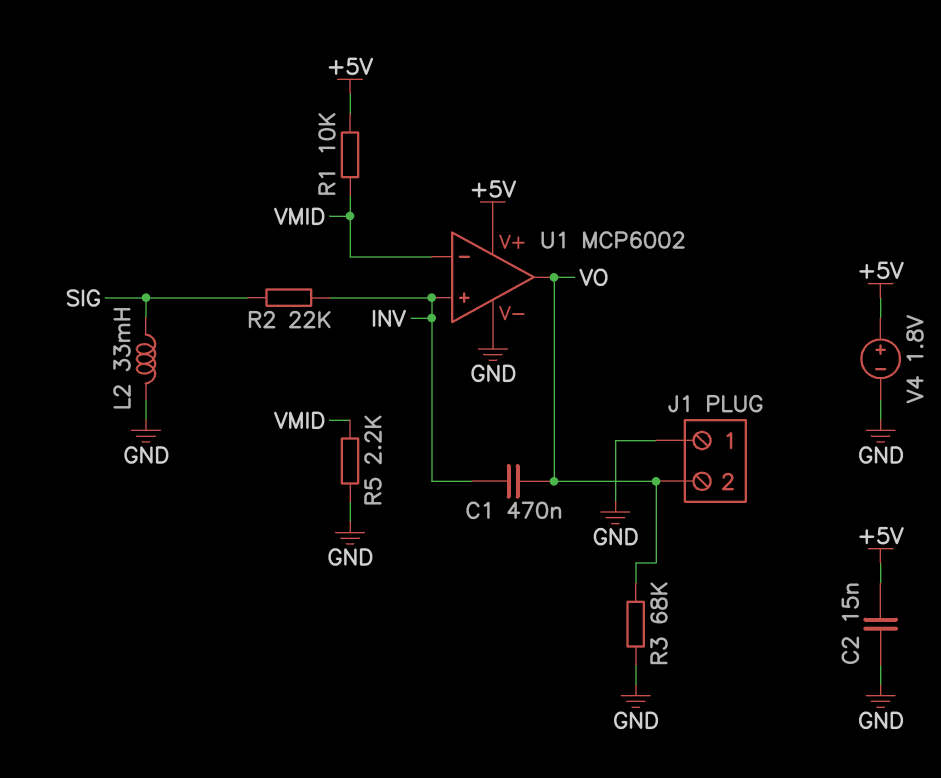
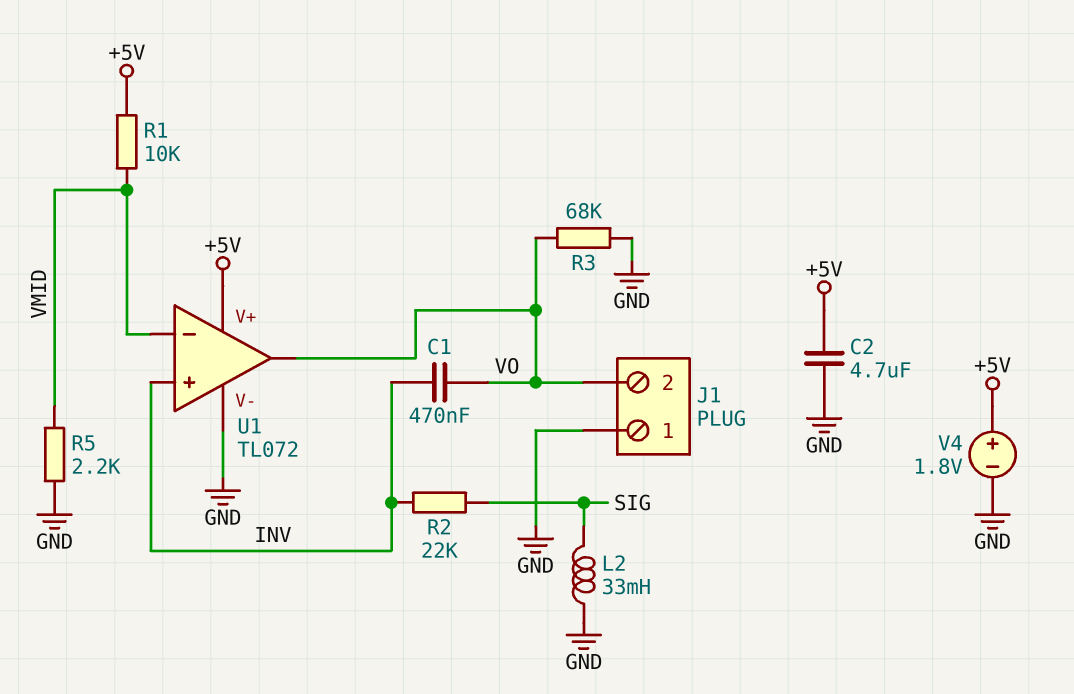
C2: 15nF (+5V, GND) -> 4.7uF (+5V, GND)
U1: MCP6002 -> TL072

